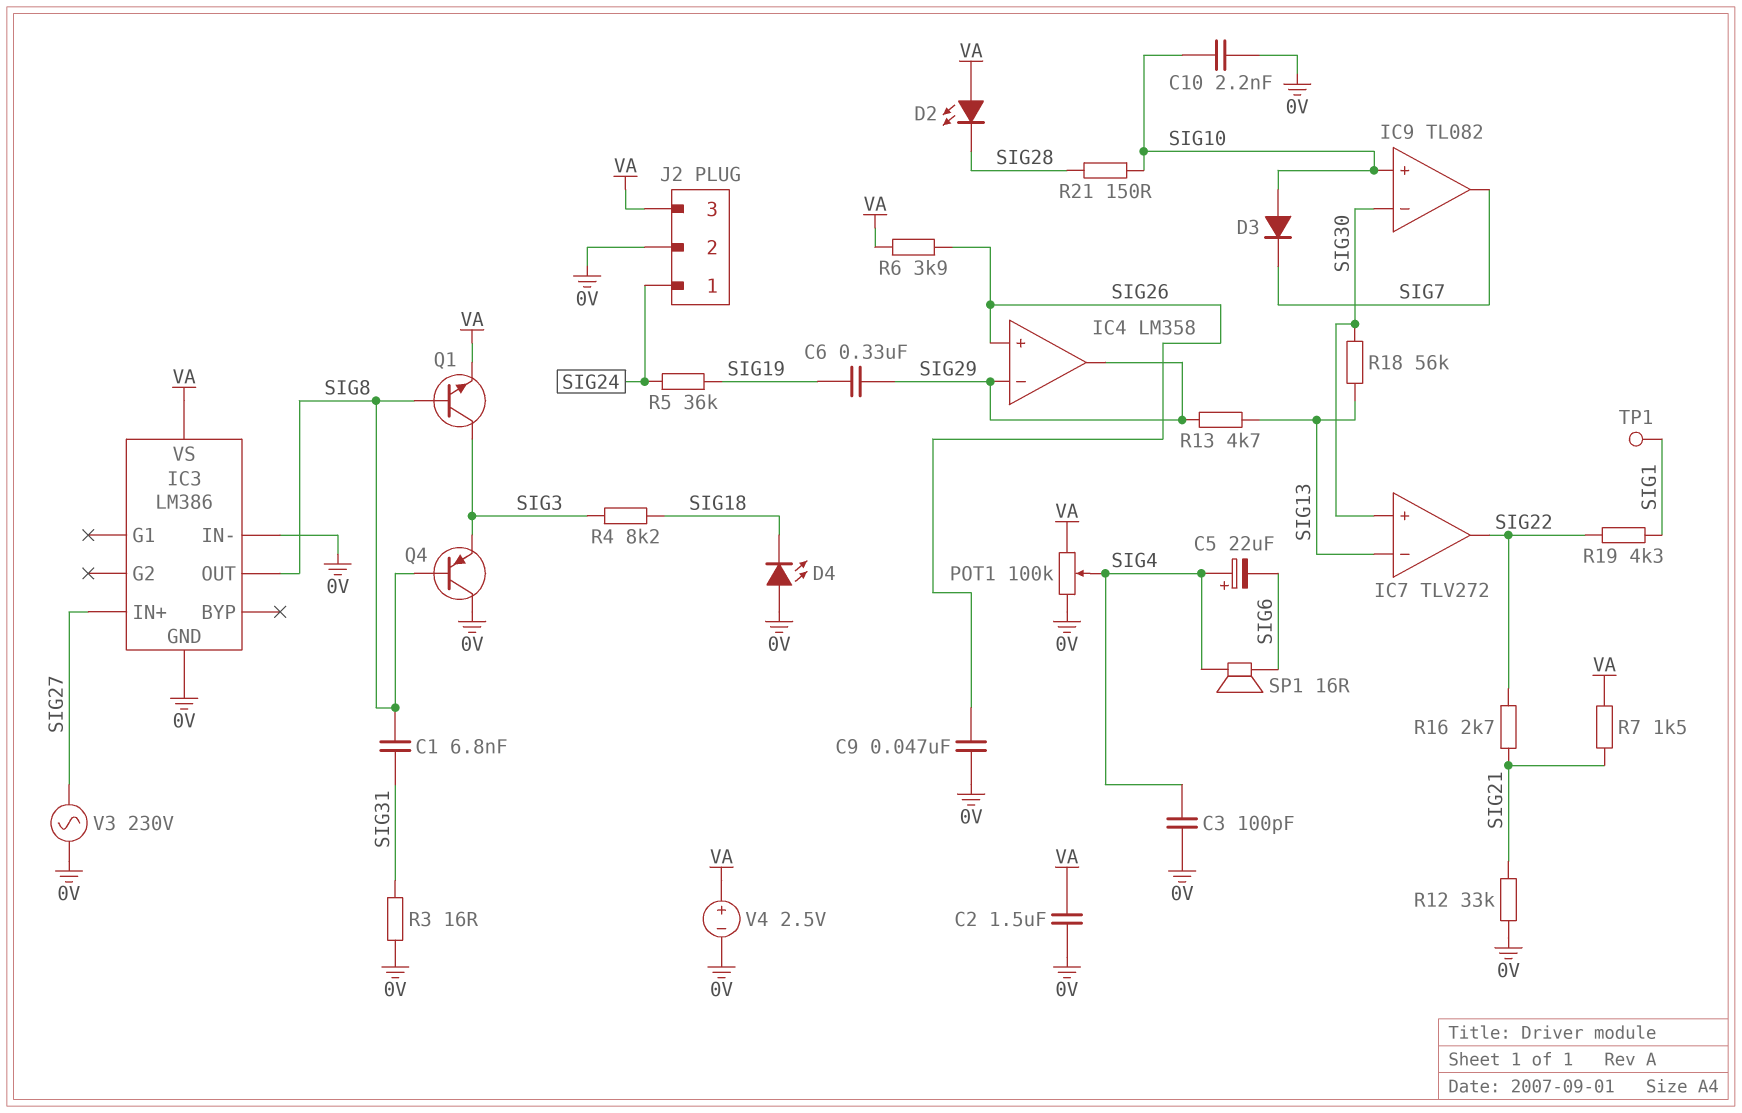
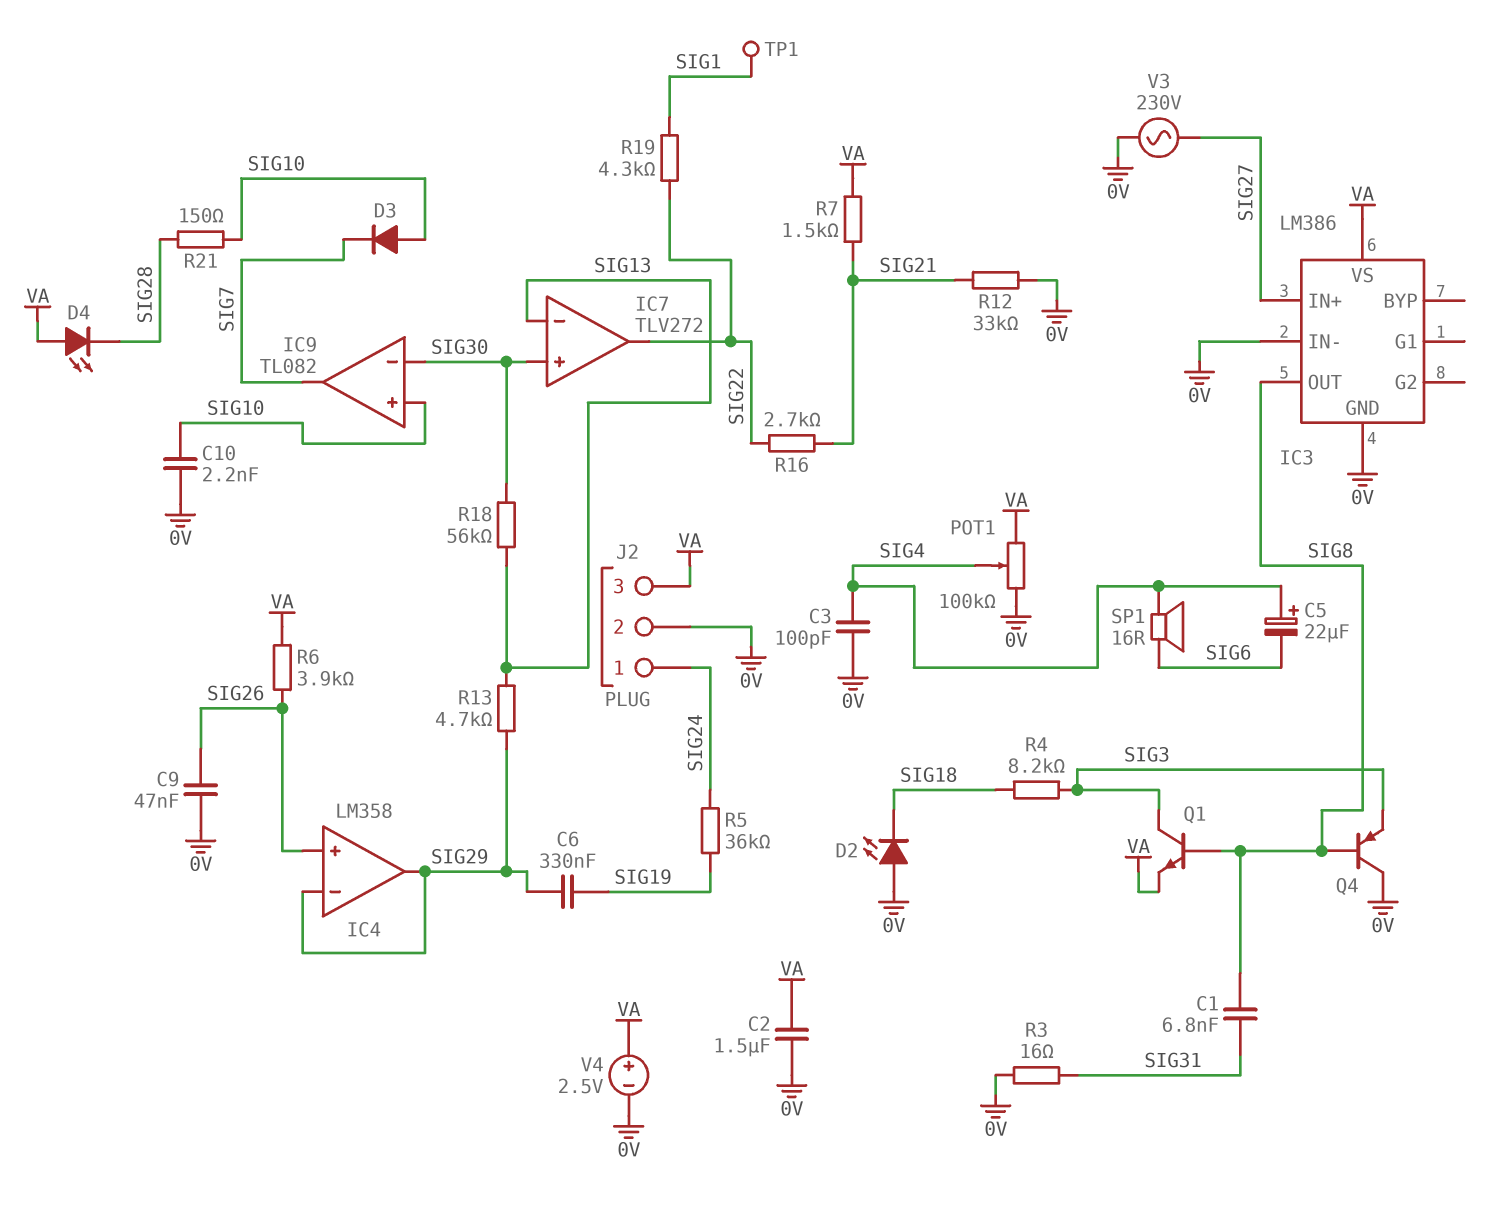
D2: LED (A VA, K SIG28) -> LED (A 0V, K SIG18)
D4: LED (A 0V, K SIG18) -> LED (A VA, K SIG28)

